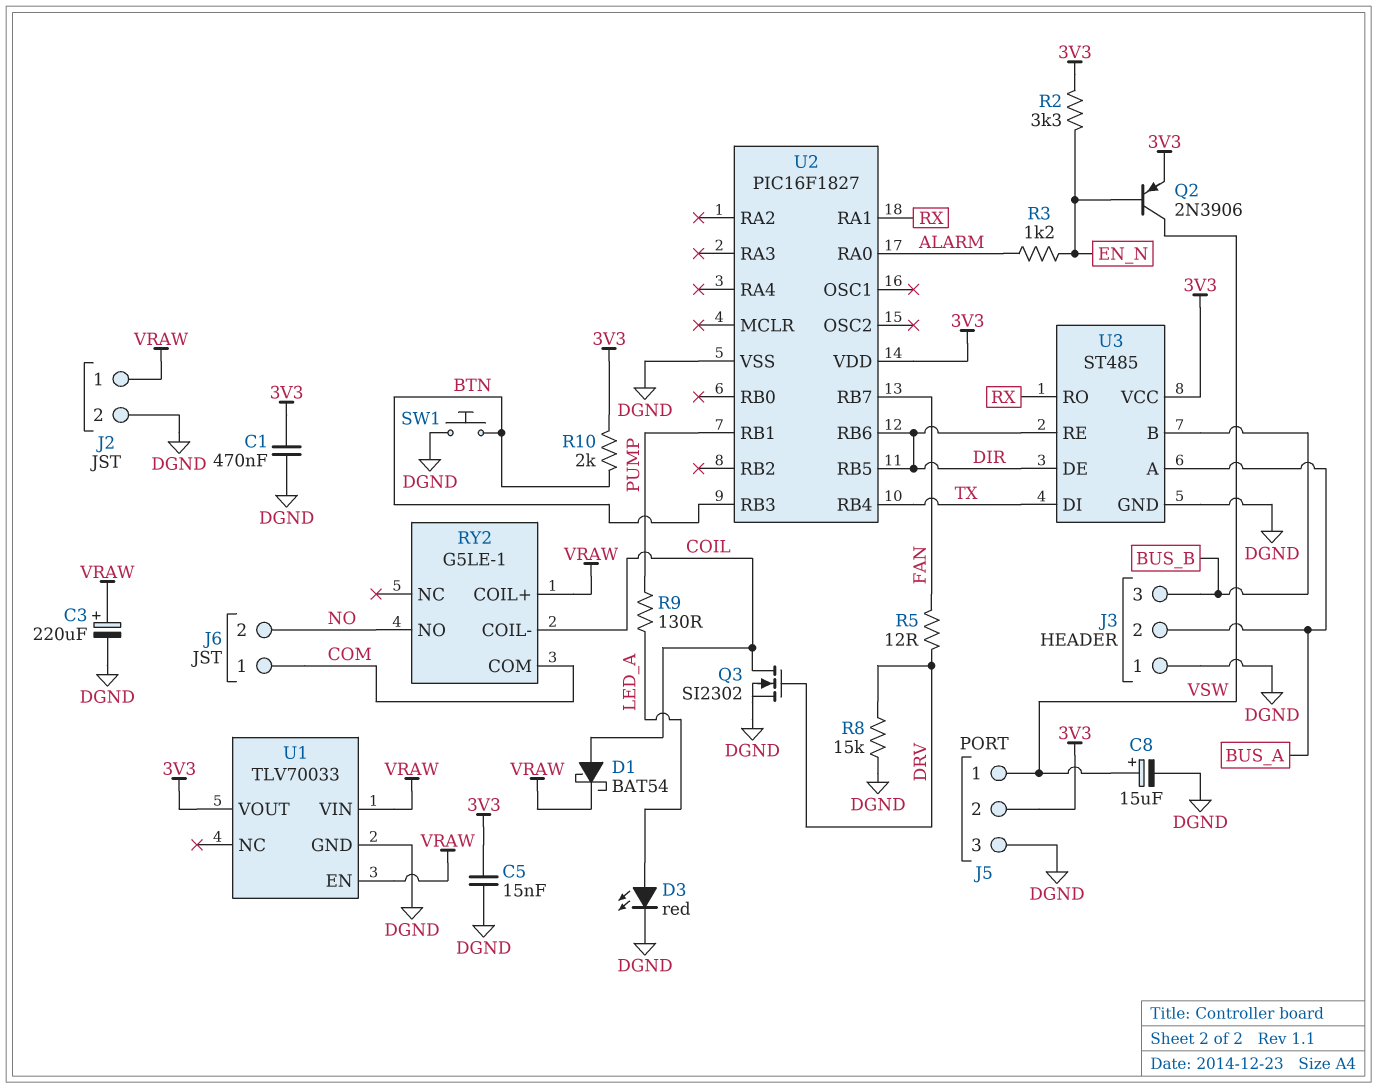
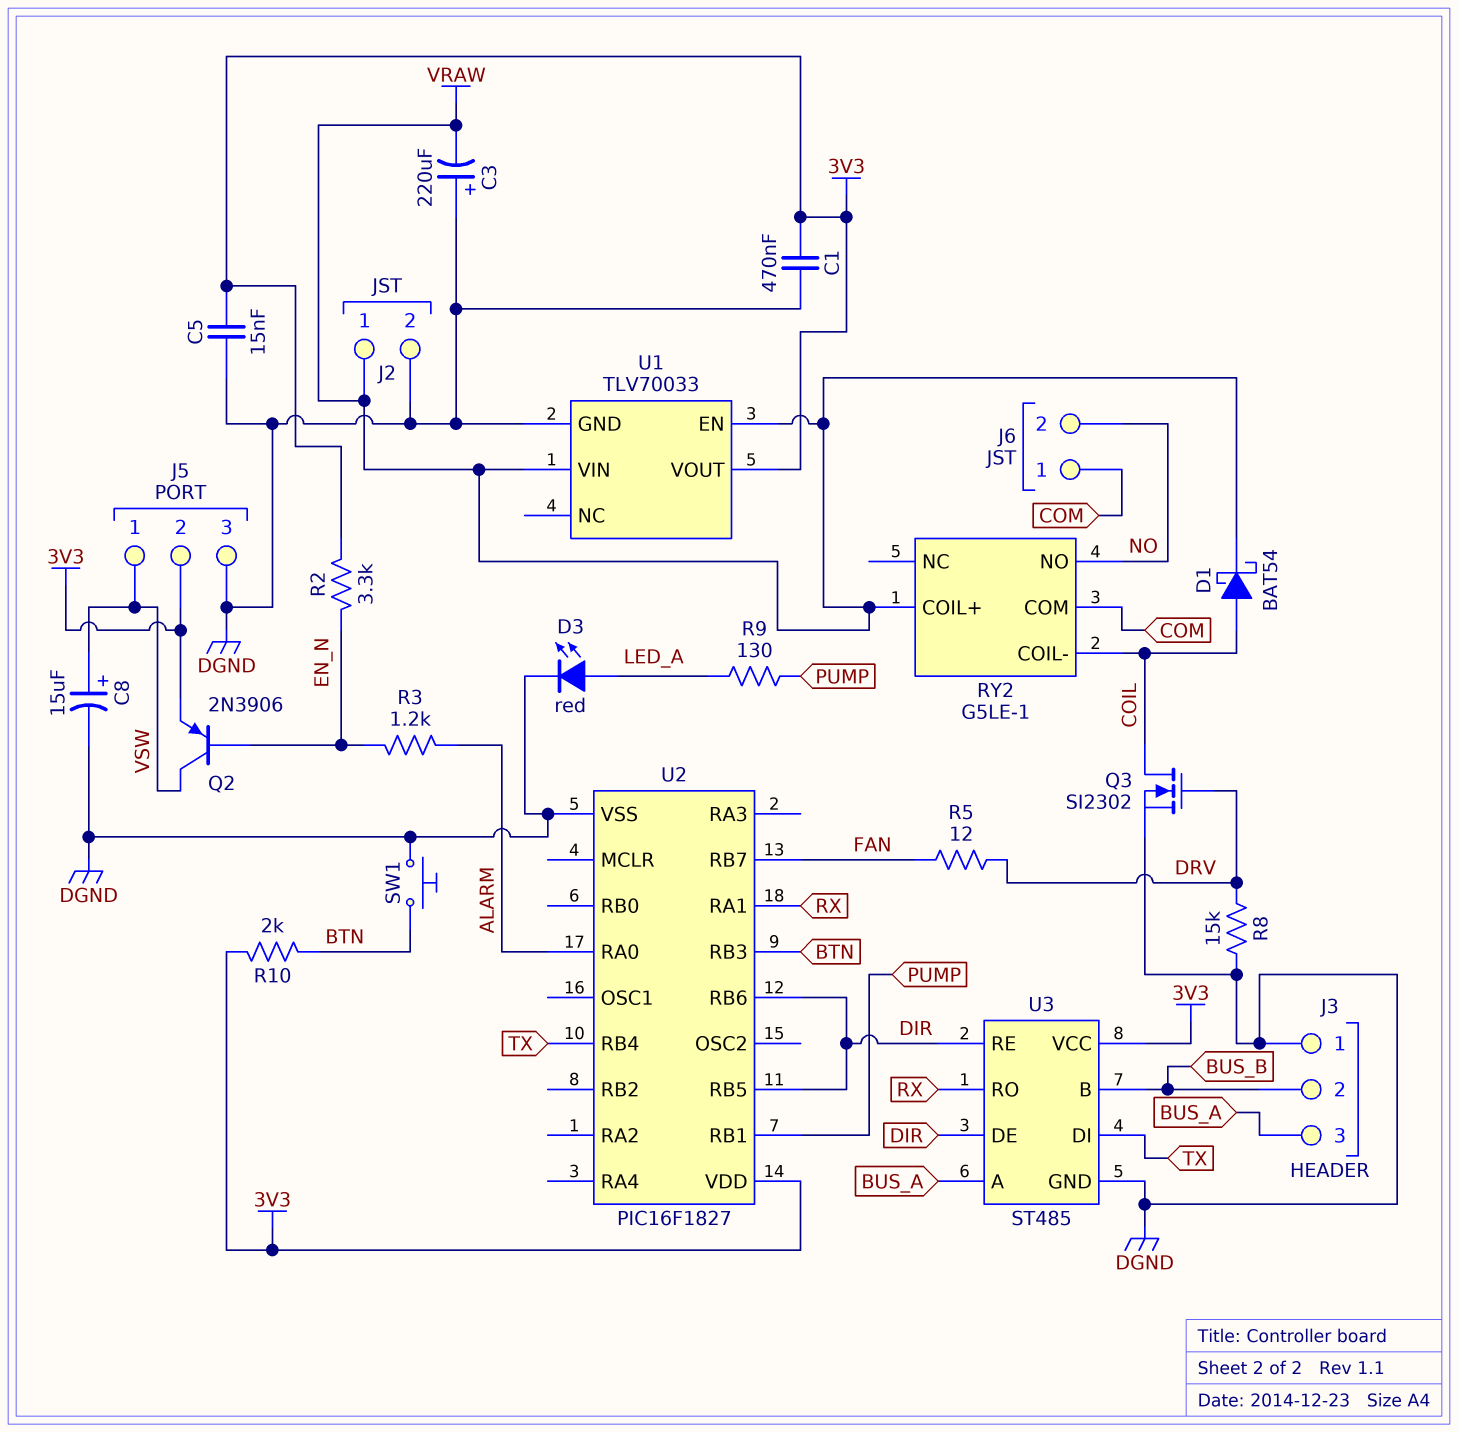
C3: 220uF (plus VRAW, minus DGND) -> 220uF (plus DGND, minus VRAW)
J3 pin 2: BUS_A -> BUS_B
J3 pin 3: BUS_B -> BUS_A

